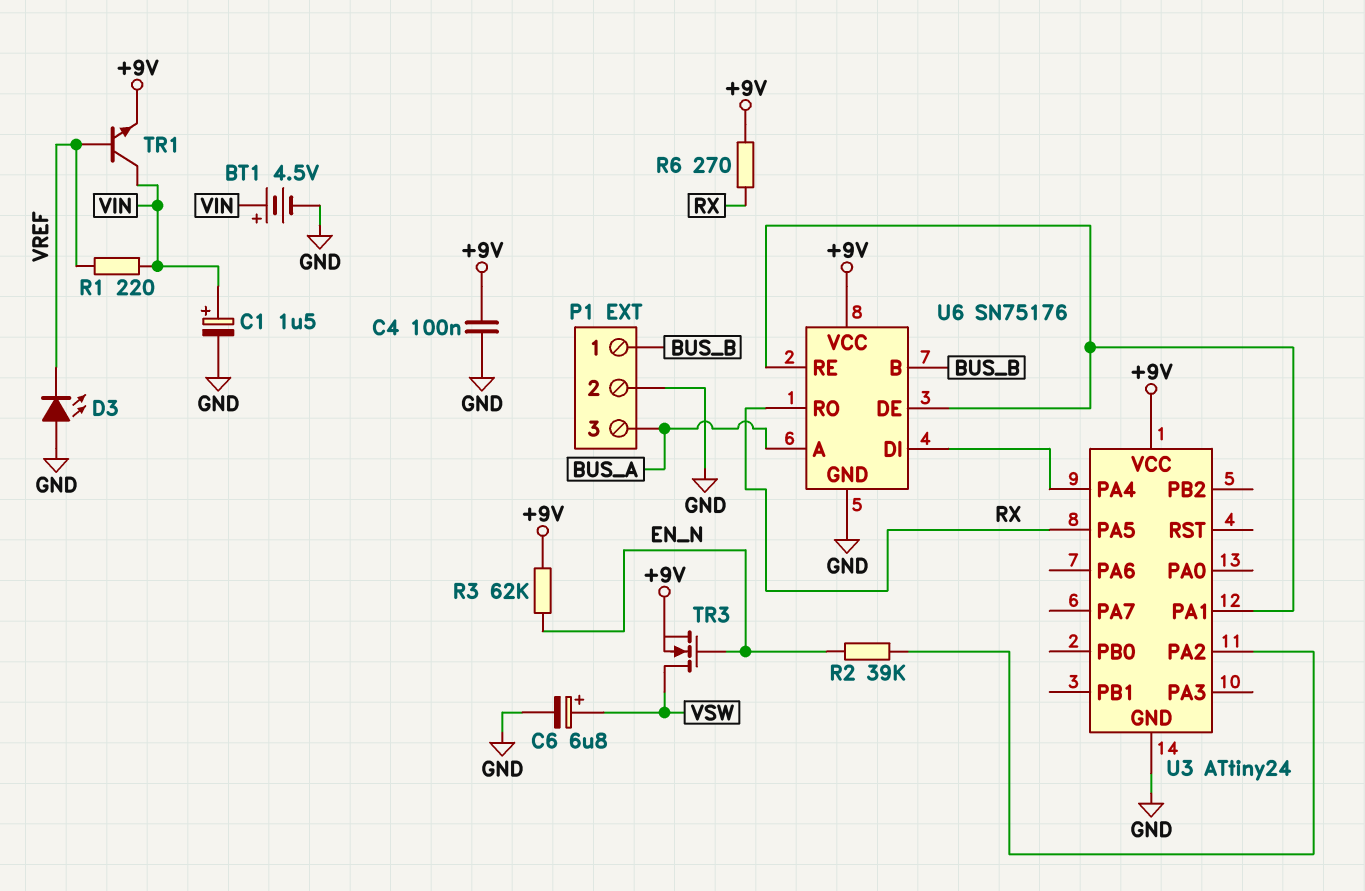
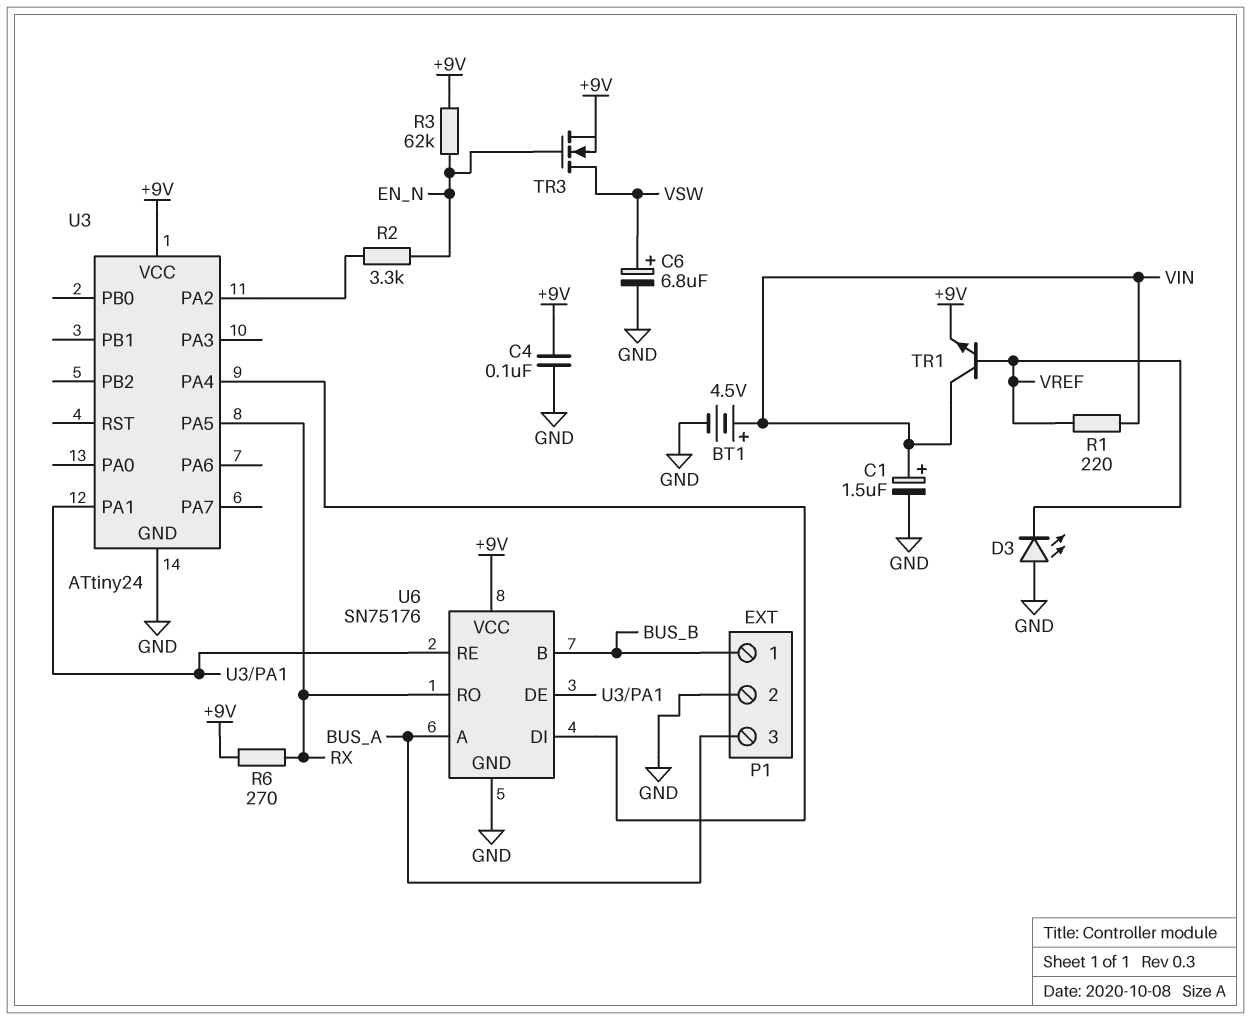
R2: 39k (EN_N, U3/PA2) -> 3.3k (EN_N, U3/PA2)

